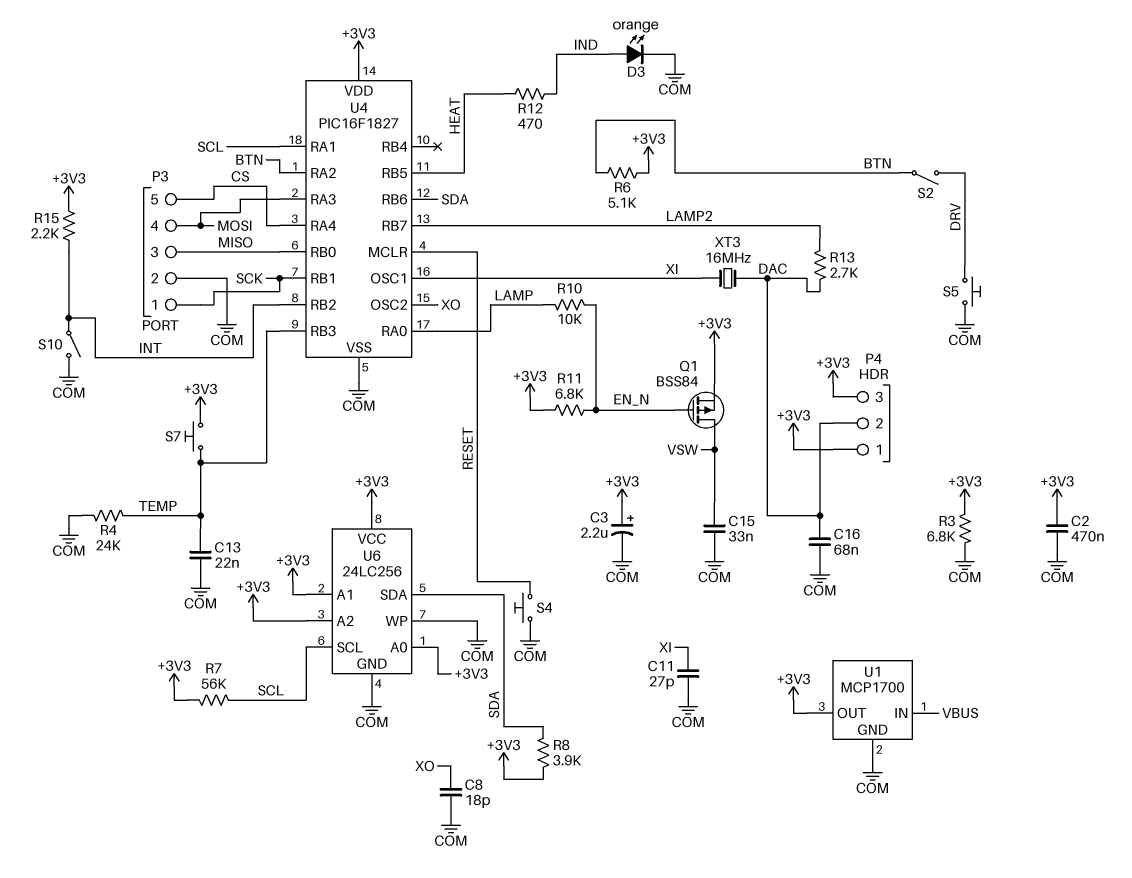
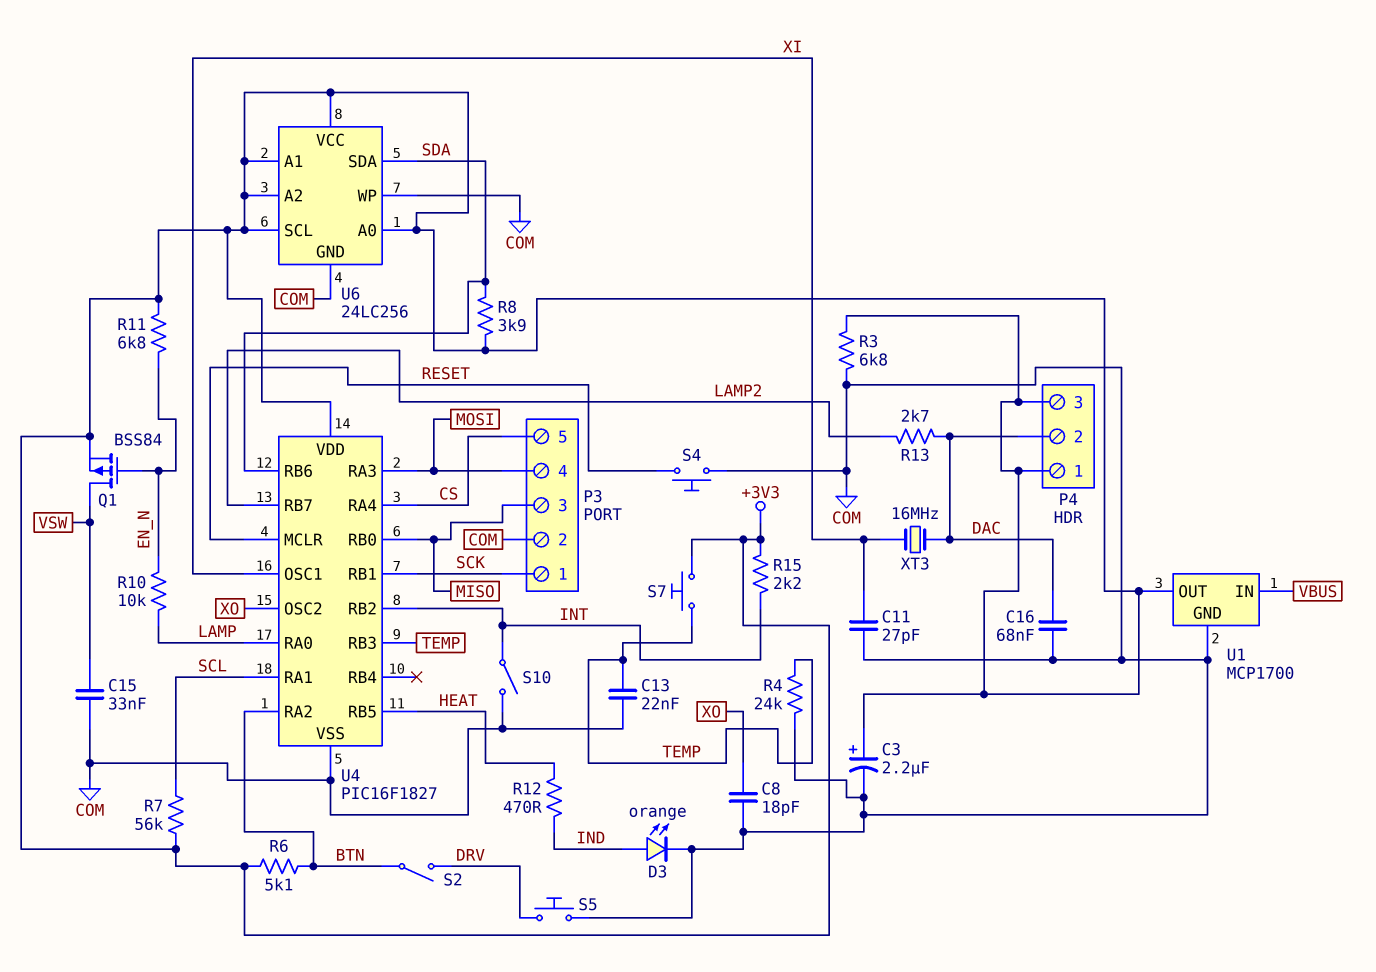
C2: 470nF (+3V3, COM) -> none
U6 pin SCL: SCL -> +3V3

